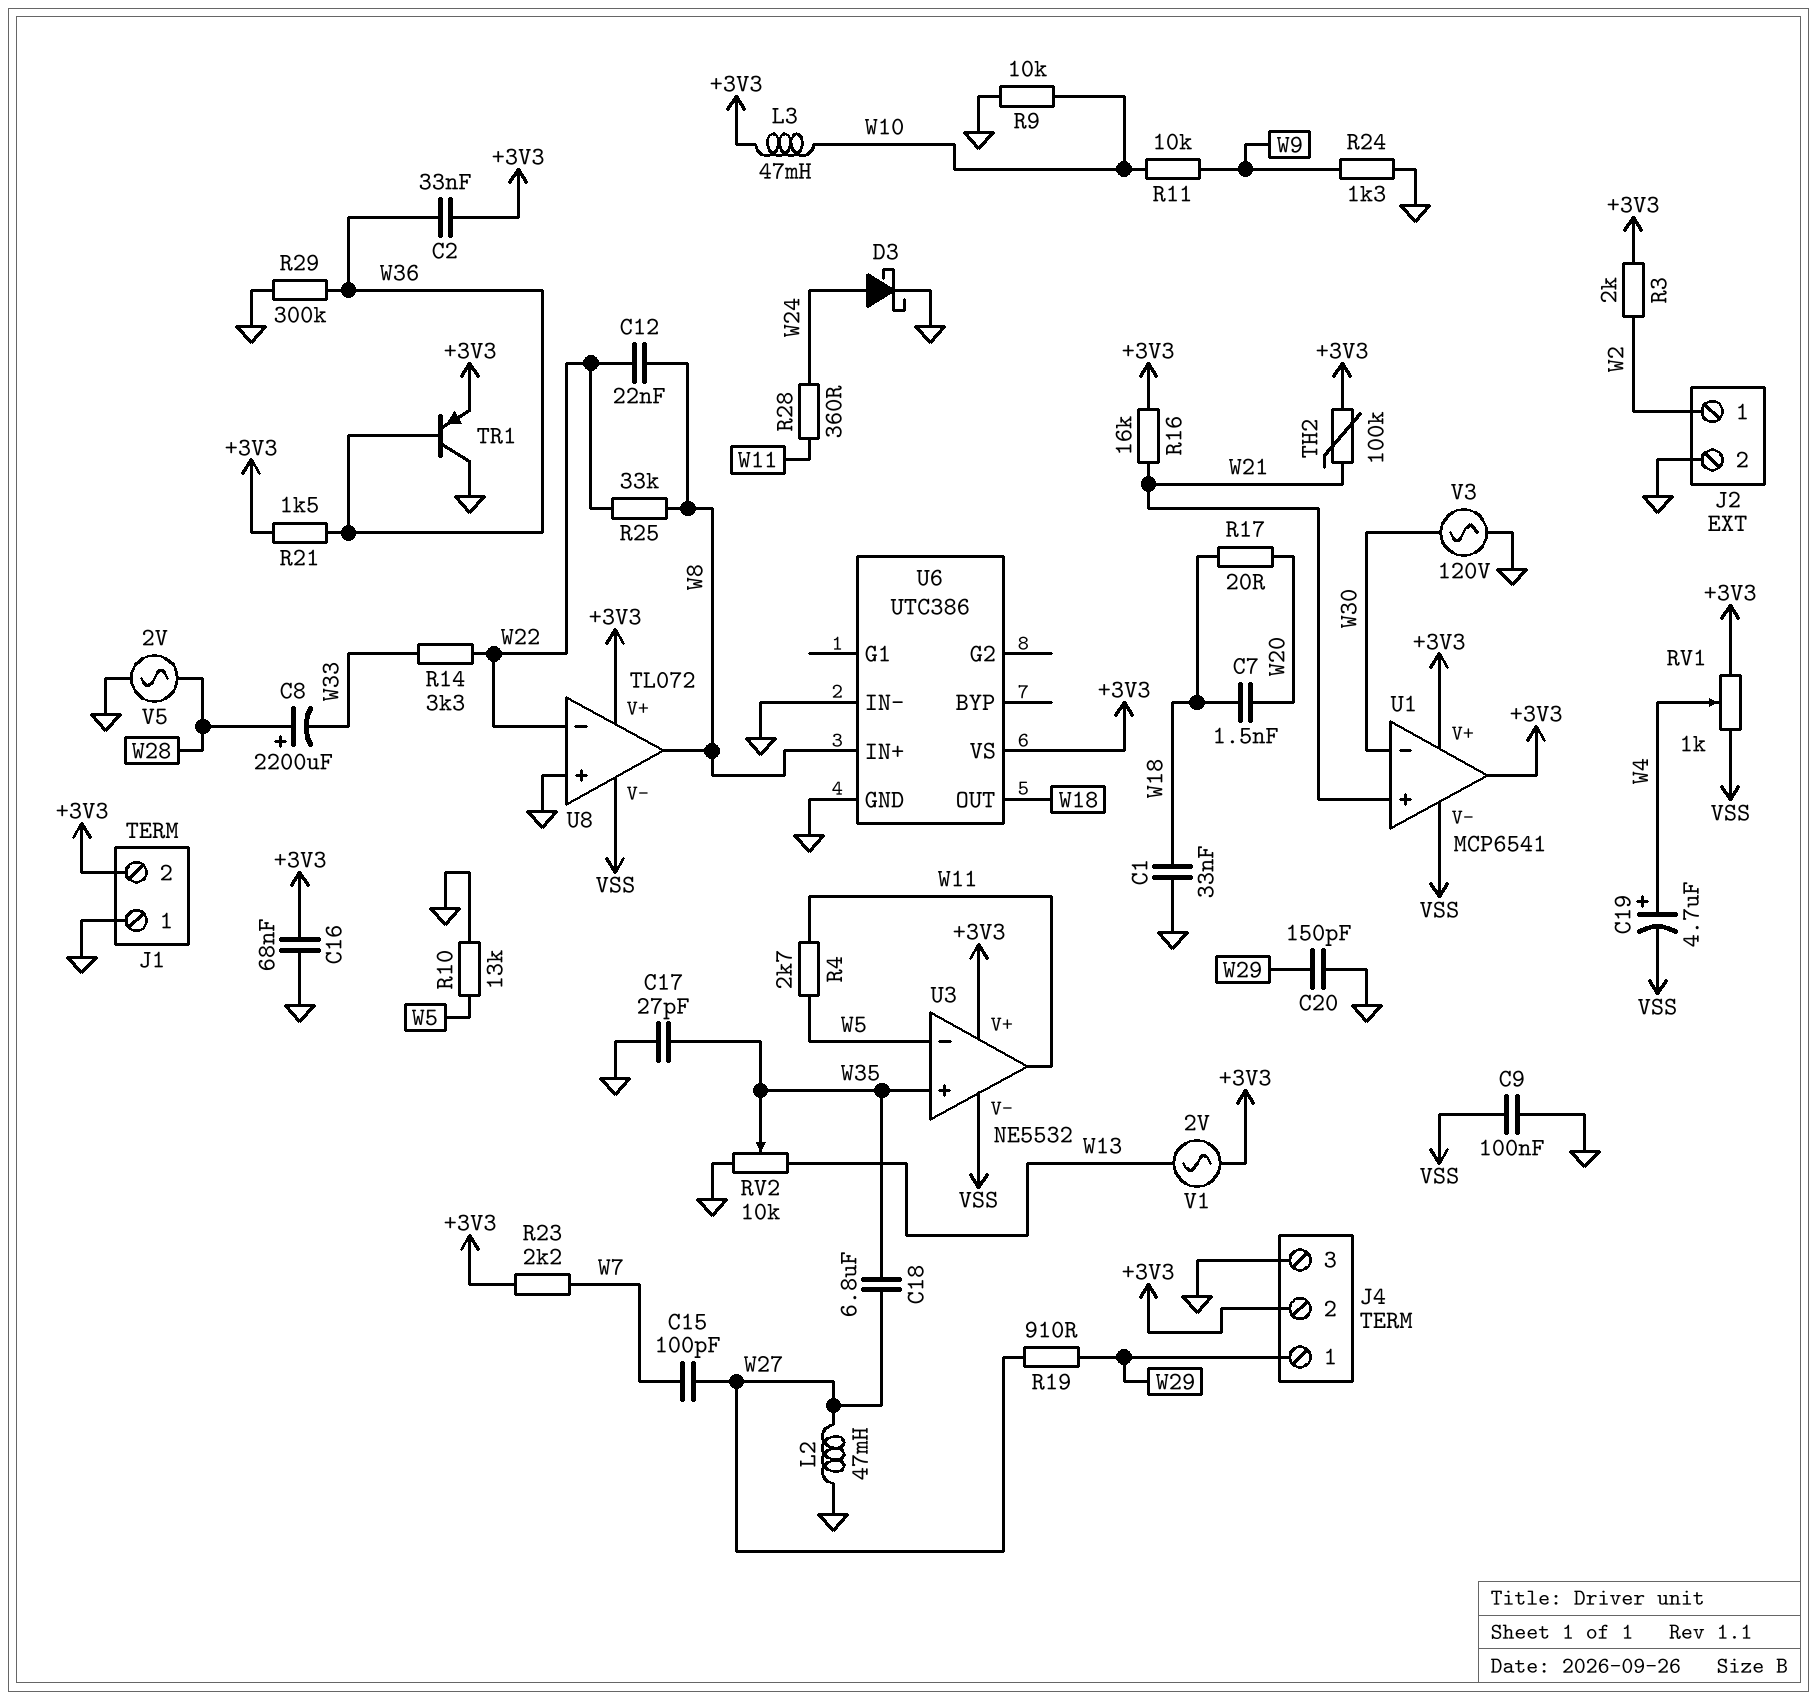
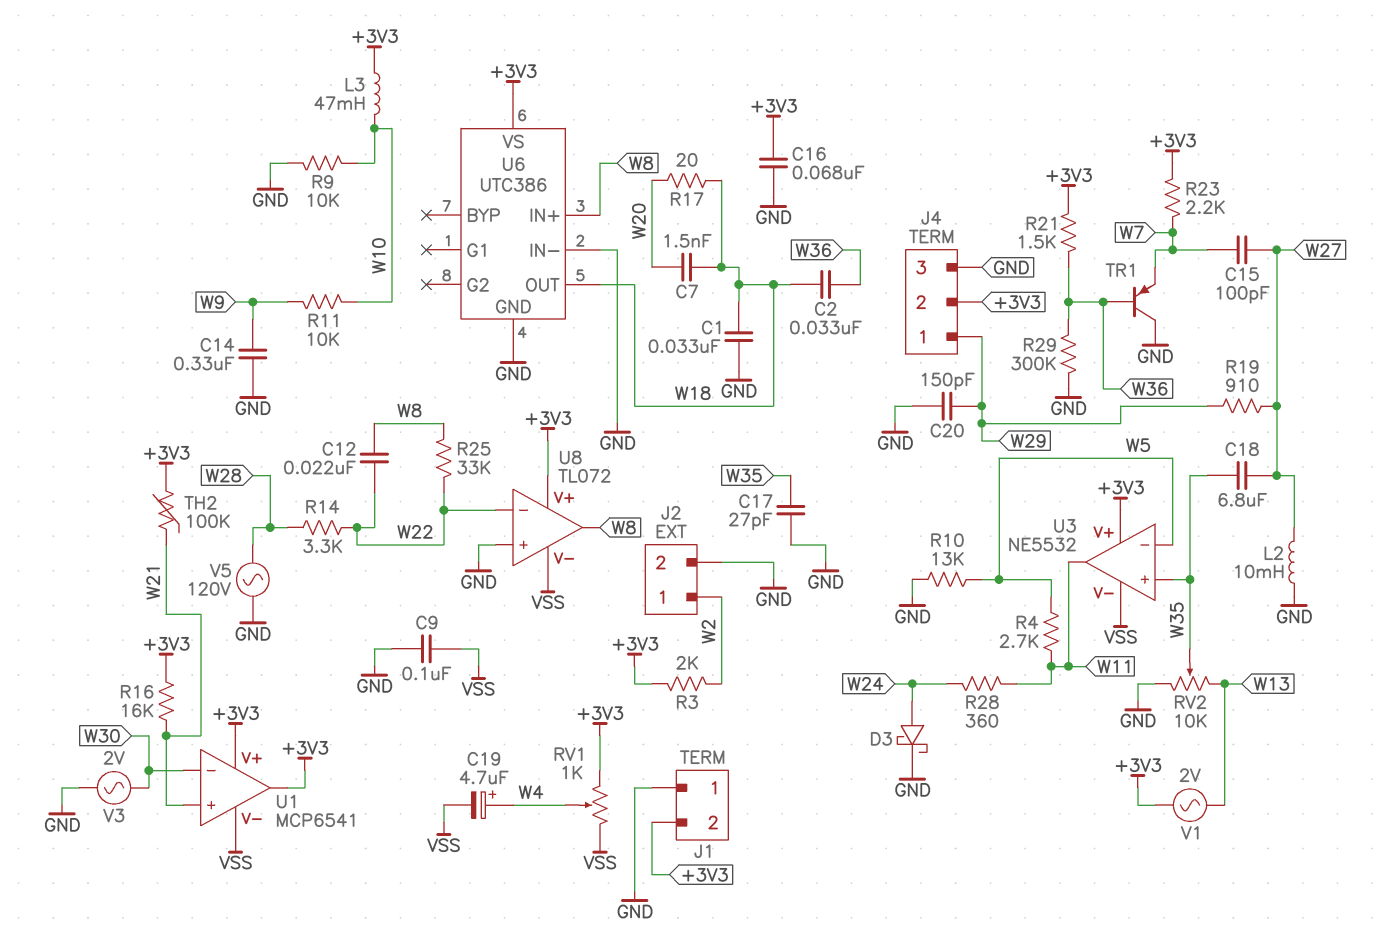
C2: 33nF (+3V3, W36) -> 33nF (W18, W36)
C8: 2200uF (plus W28, minus W33) -> none
C14: none -> 330nF (GND, W9)
L2: 47mH (GND, W27) -> 10mH (GND, W27)
R14: 3.3k (W22, W33) -> 3.3k (W22, W28)
R24: 1.3k (GND, W9) -> none
TR1: PNP (B W36, C GND, E +3V3) -> PNP (B W36, C GND, E W7)
V3: AC 120V (GND, W30) -> AC 2V (GND, W30)
V5: AC 2V (GND, W28) -> AC 120V (GND, W28)

